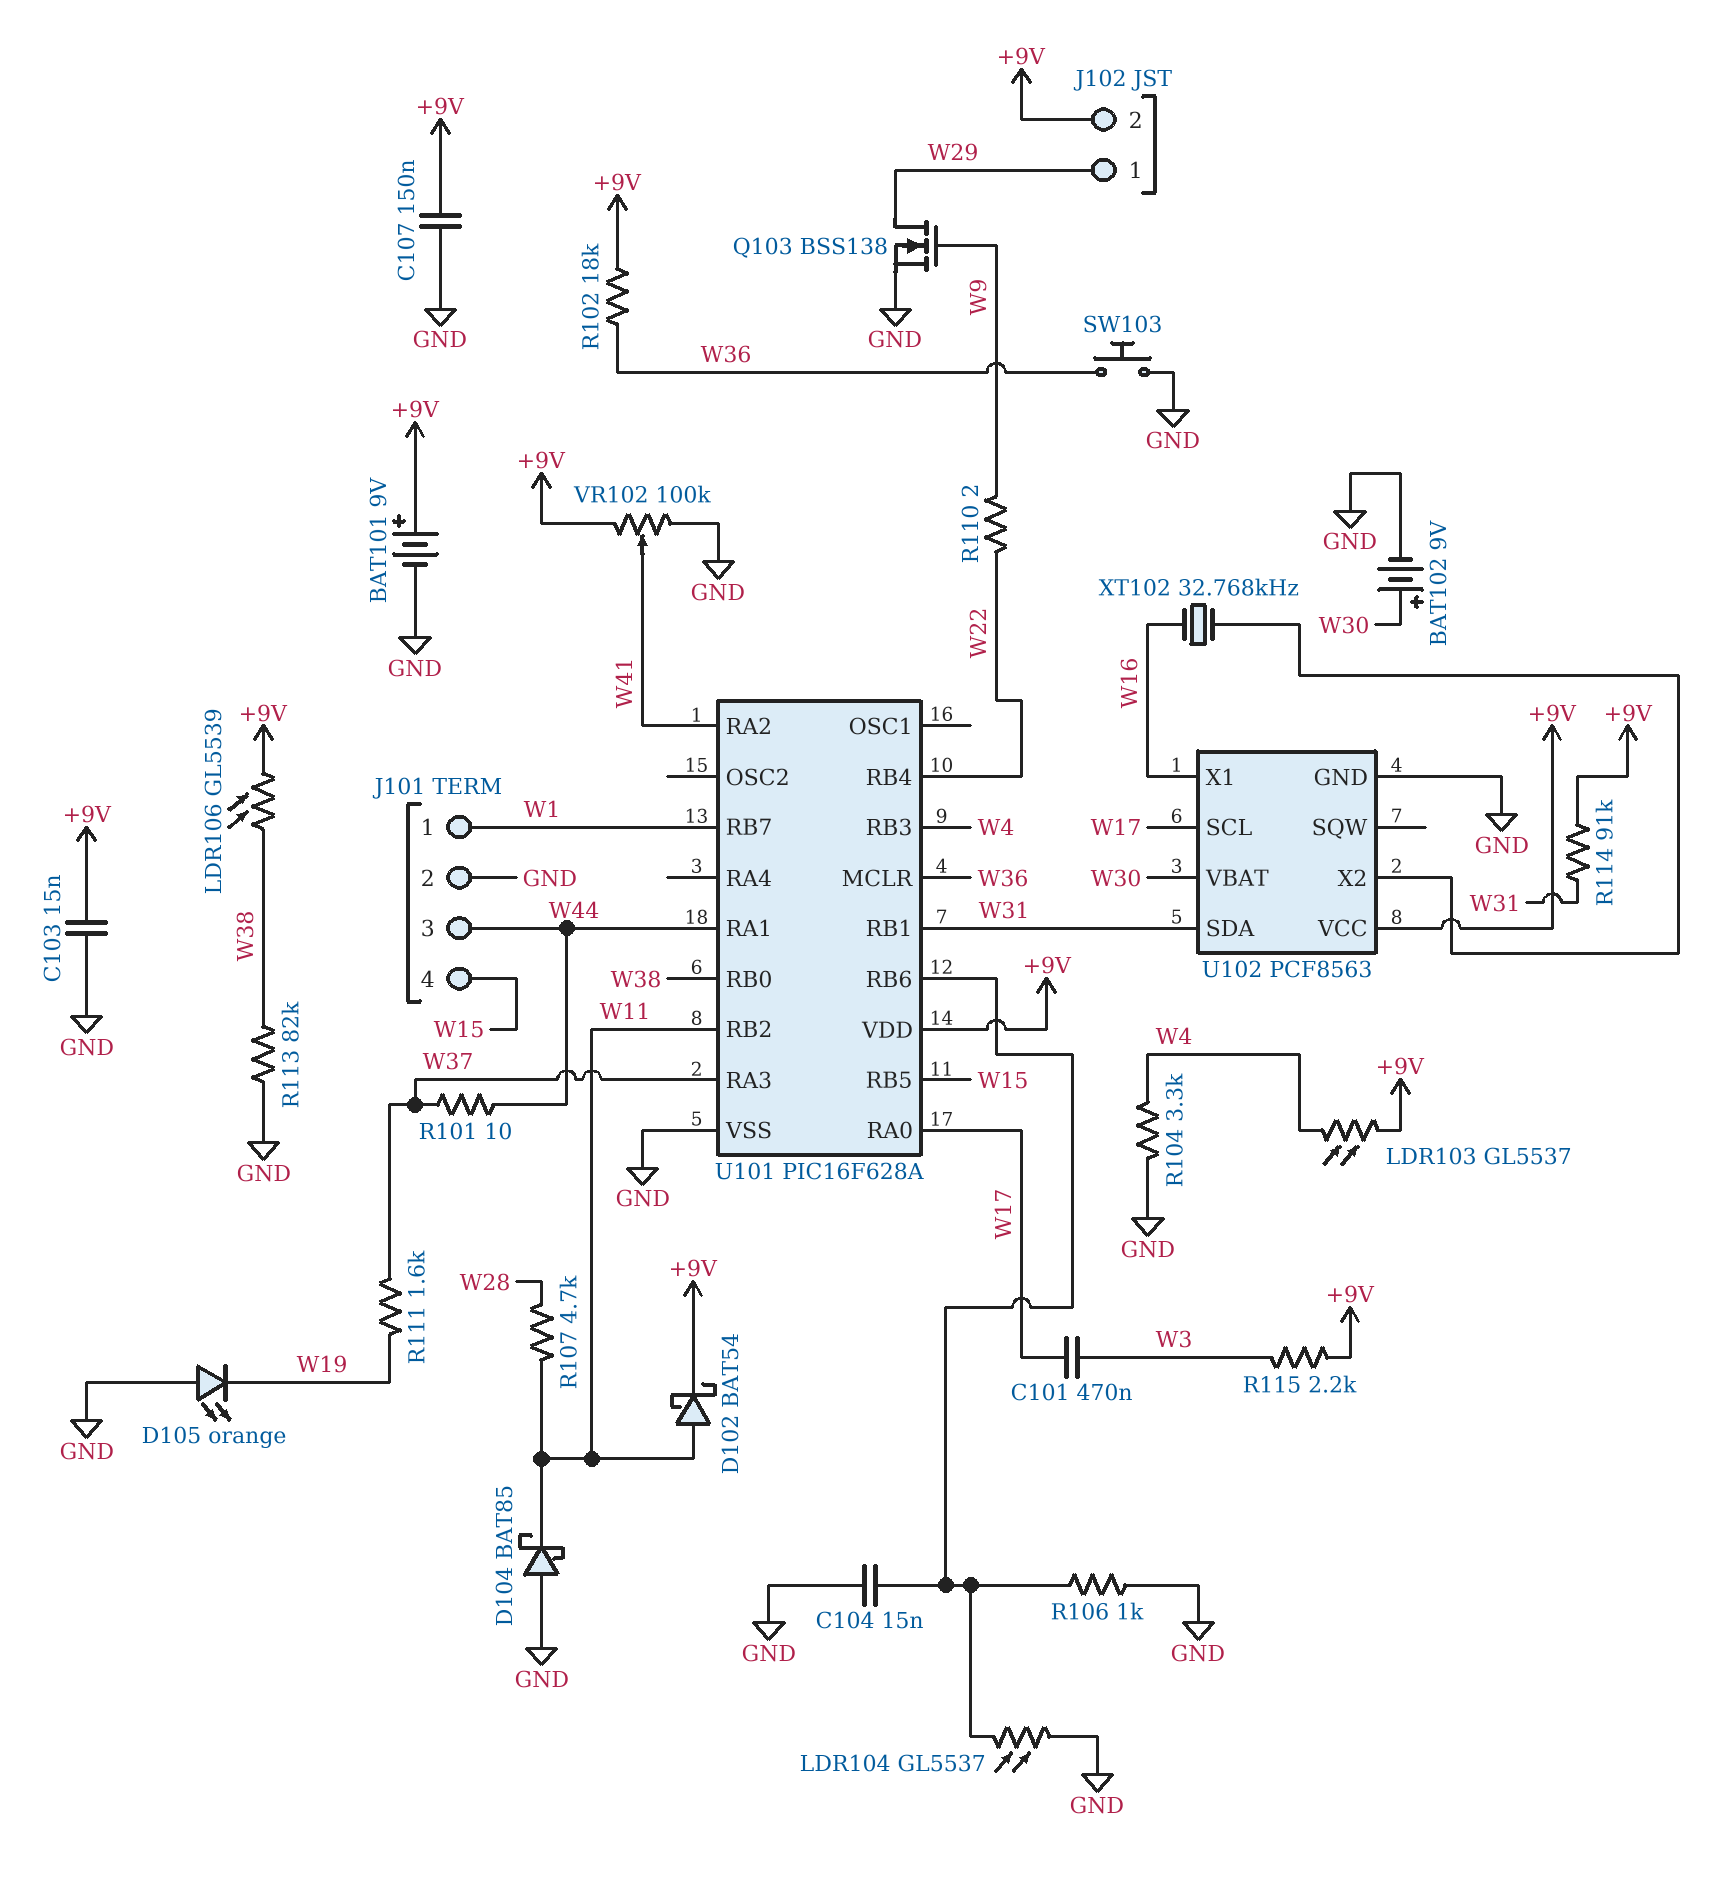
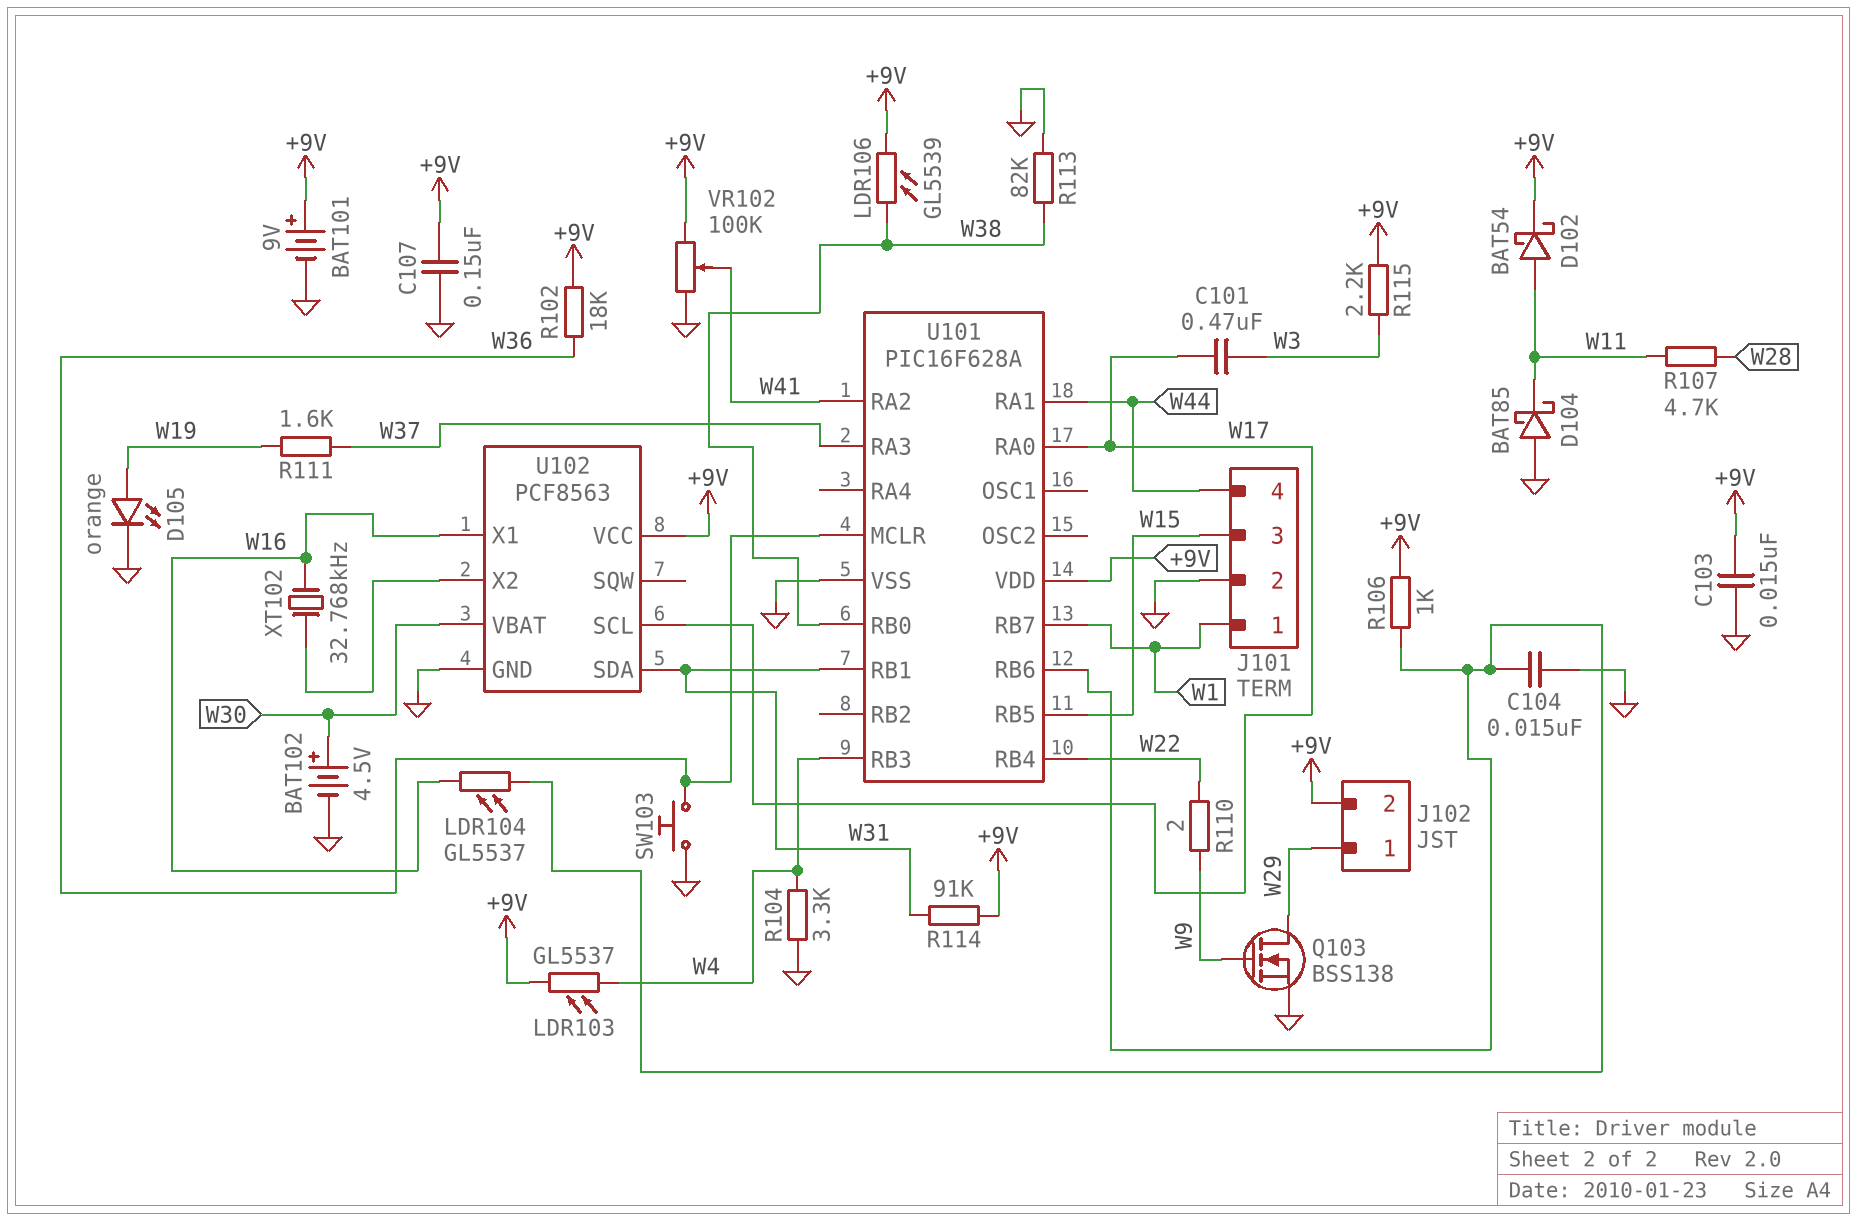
BAT102: 9V (plus W30, minus GND) -> 4.5V (plus W30, minus GND)
D105: LED orange (A GND, K W19) -> LED orange (A W19, K GND)
J101 pin 3: W44 -> W15
J101 pin 4: W15 -> W44
LDR104: GL5537 (GND, U101/RB6) -> GL5537 (U101/RB6, W16)
R101: 10 (W37, W44) -> none
R106: 1k (GND, U101/RB6) -> 1k (+9V, U101/RB6)
U101 pin RB2: W11 -> none

